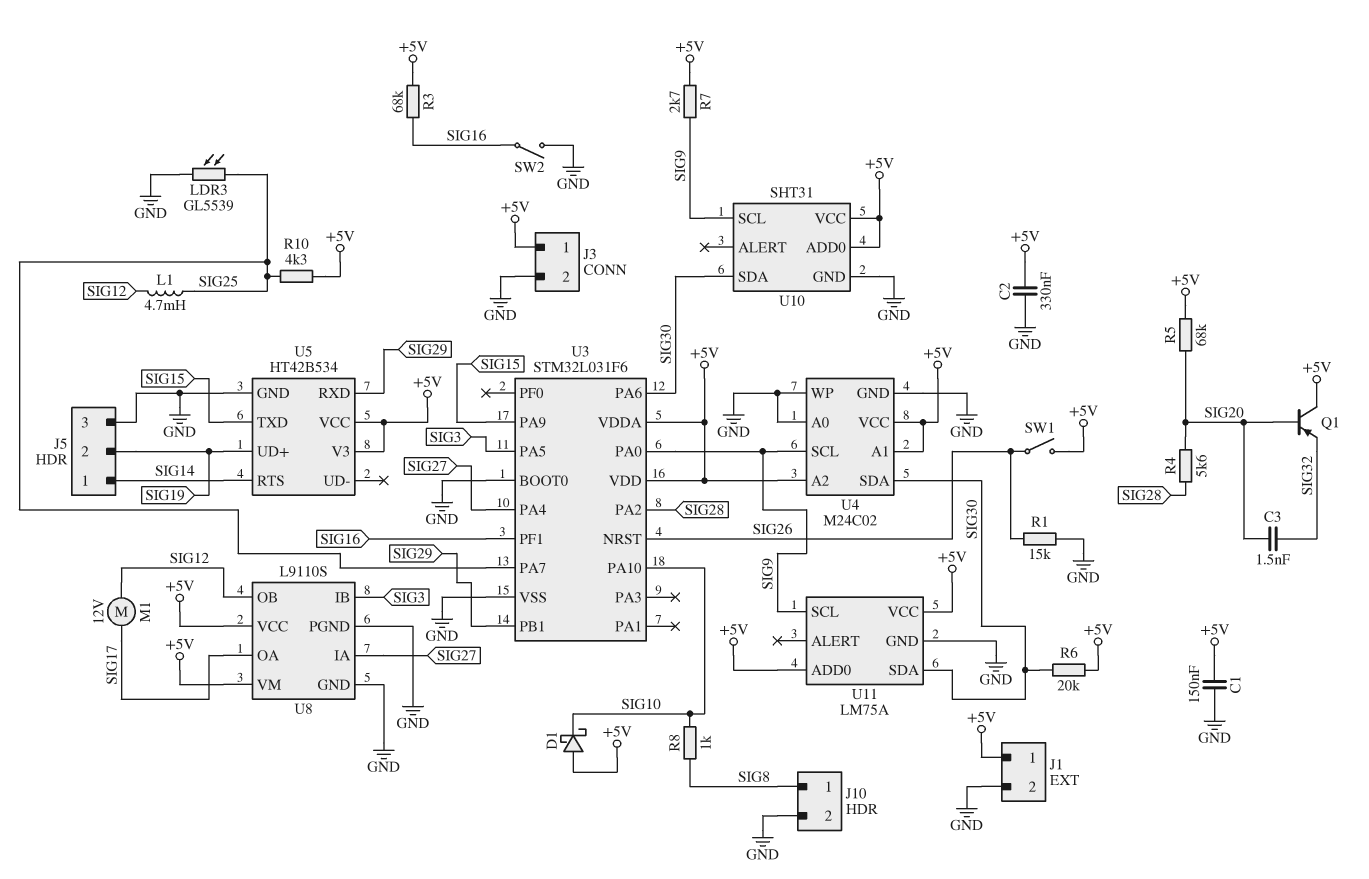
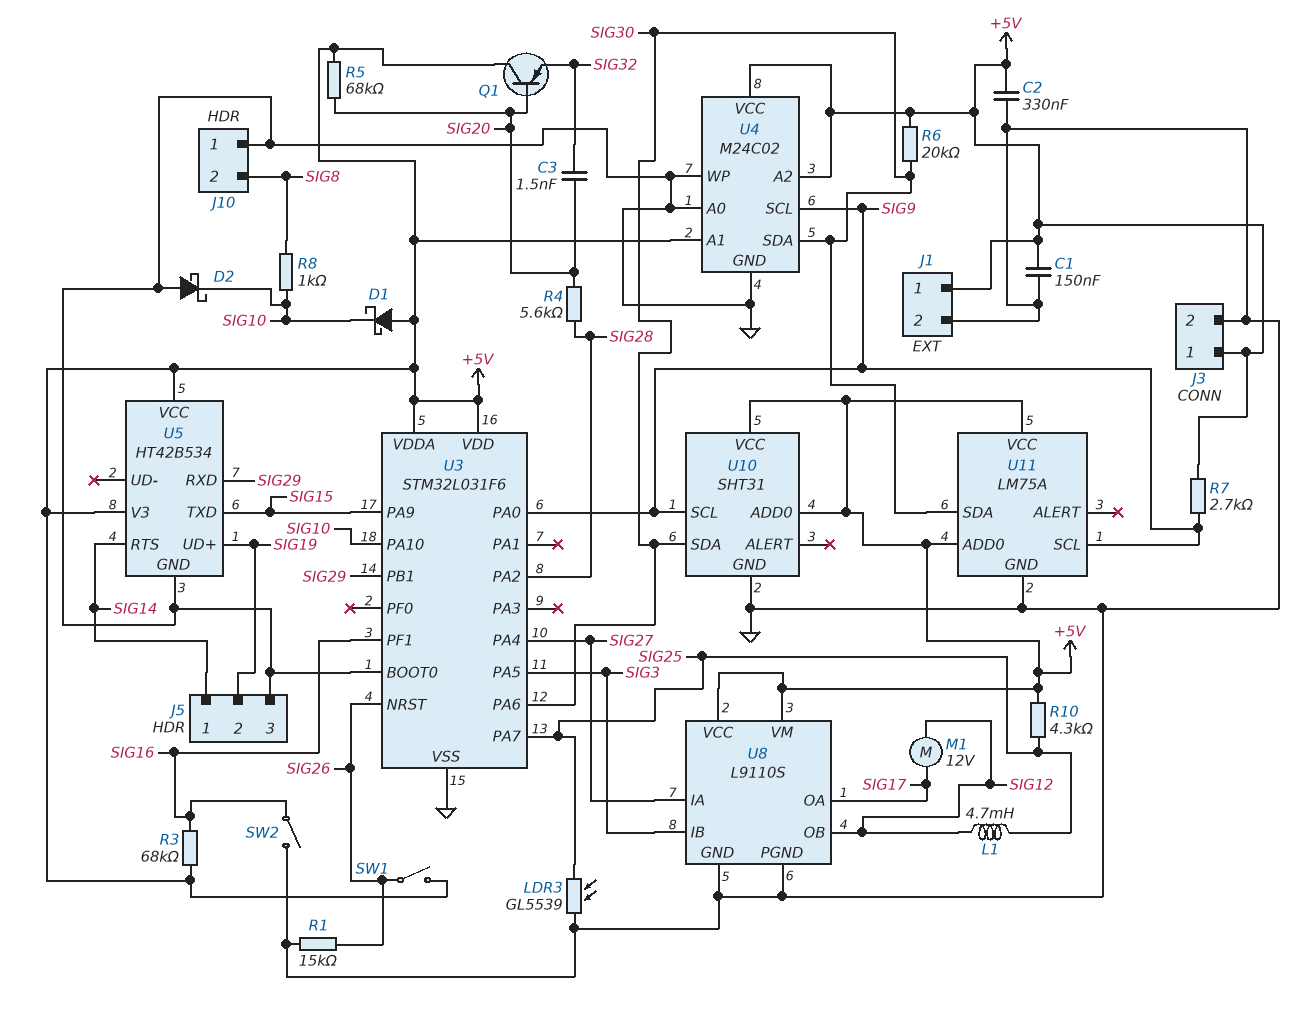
D2: none -> schottky (A GND, K SIG10)
J10 pin 1: SIG8 -> GND
J10 pin 2: GND -> SIG8

